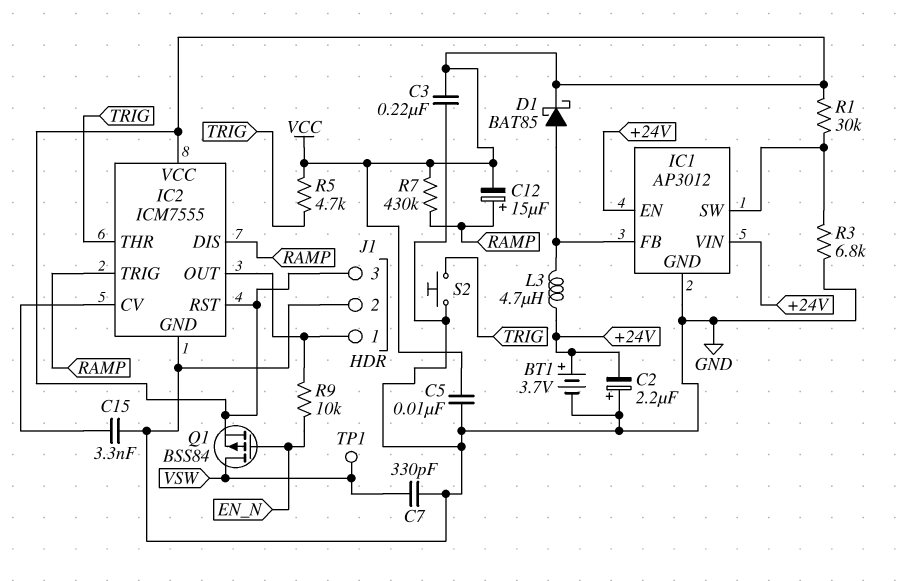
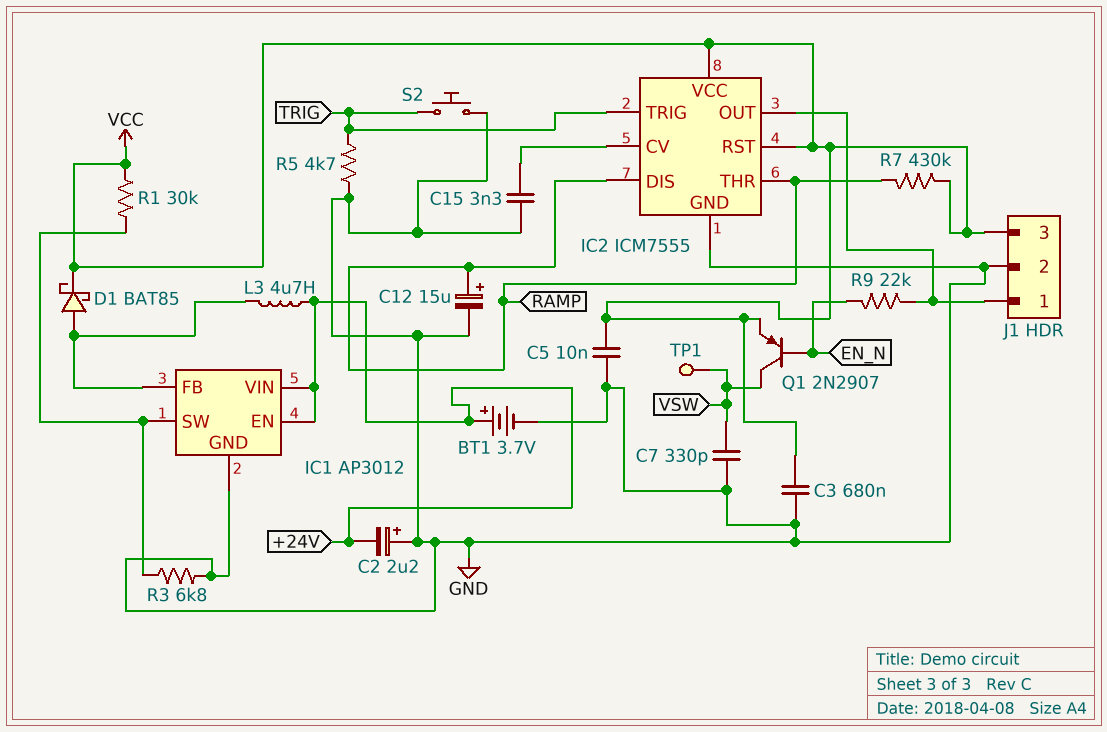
C3: 220nF (GND, VCC) -> 680nF (GND, VCC)
C12: 15uF (plus RAMP, minus VCC) -> 15uF (plus RAMP, minus GND)
IC2 pin THR: TRIG -> RAMP
IC2 pin TRIG: RAMP -> TRIG
Q1: PMOS BSS84 (G EN_N, D VSW, S VCC) -> PNP 2N2907 (B EN_N, C VSW, E VCC)
R5: 4.7k (TRIG, VCC) -> 4.7k (GND, TRIG)
R9: 10k (EN_N, IC2/OUT) -> 22k (EN_N, IC2/OUT)

